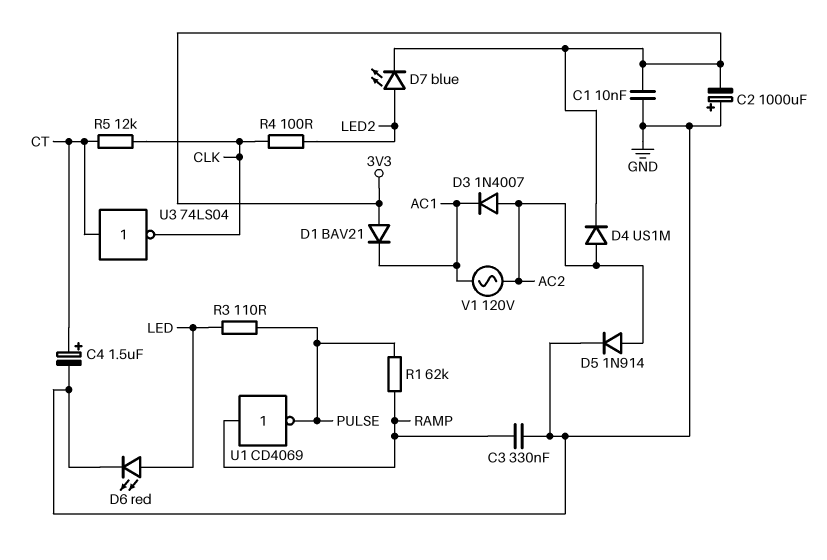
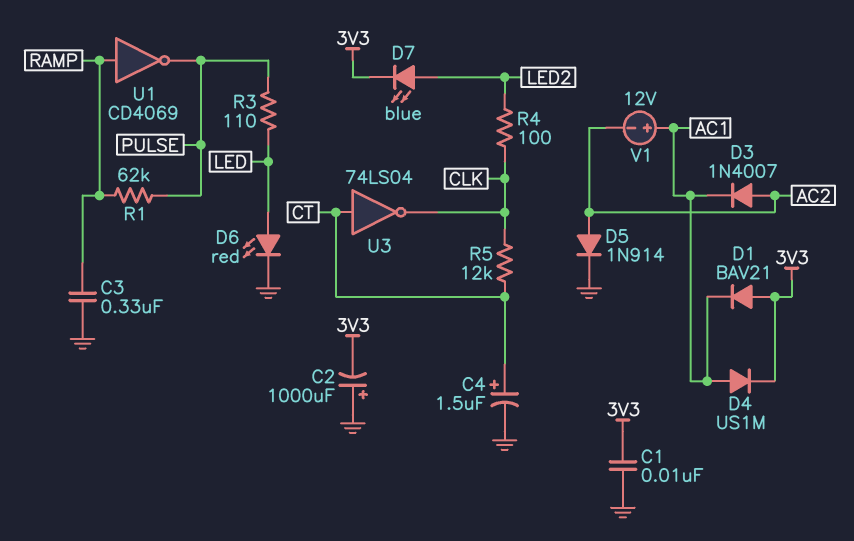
D4: diode US1M (A AC2, K 3V3) -> diode US1M (A AC1, K 3V3)
V1: AC 120V (AC1, AC2) -> 12V (plus AC1, minus AC2)

